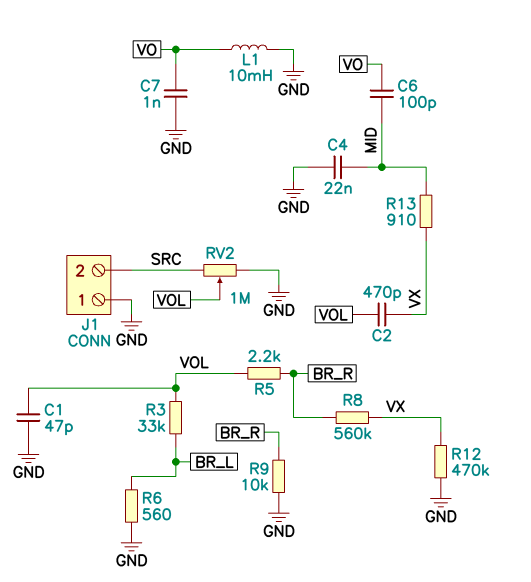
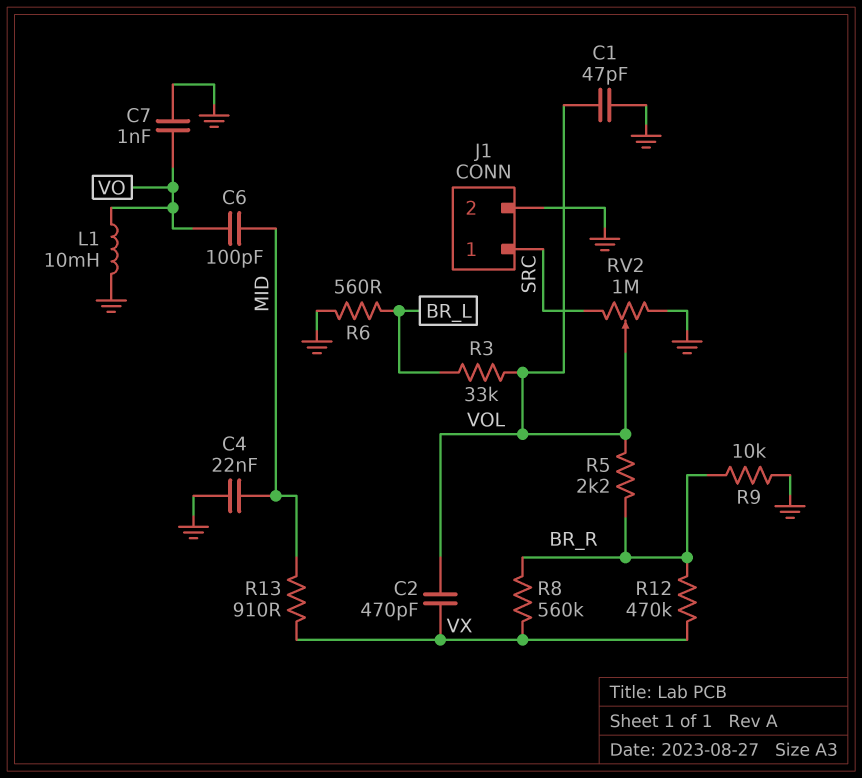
J1 pin 1: GND -> SRC
J1 pin 2: SRC -> GND
R12: 470k (GND, VX) -> 470k (BR_R, VX)

